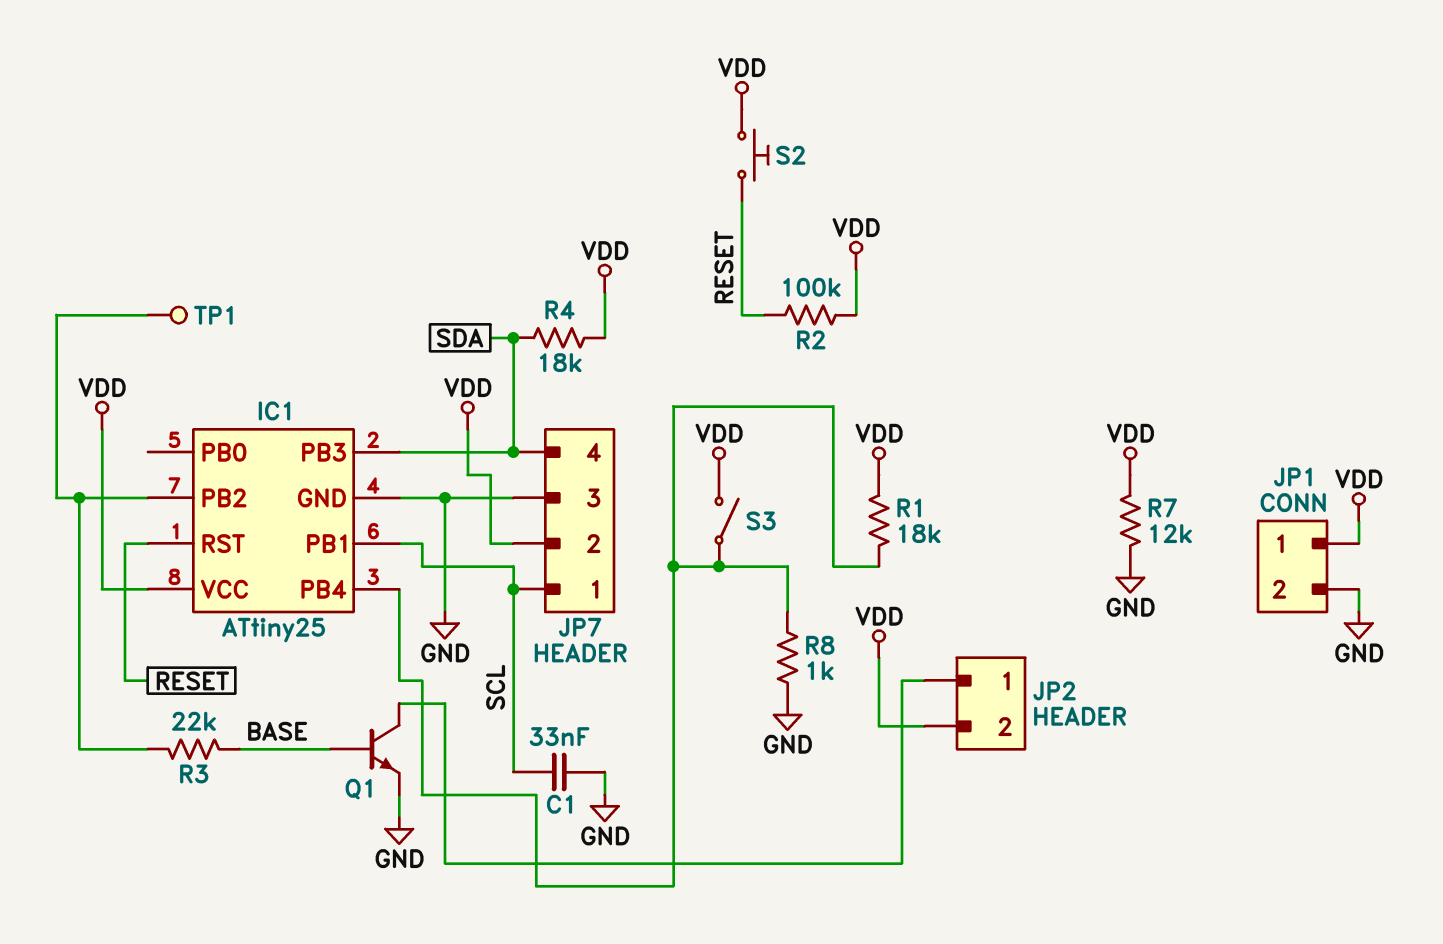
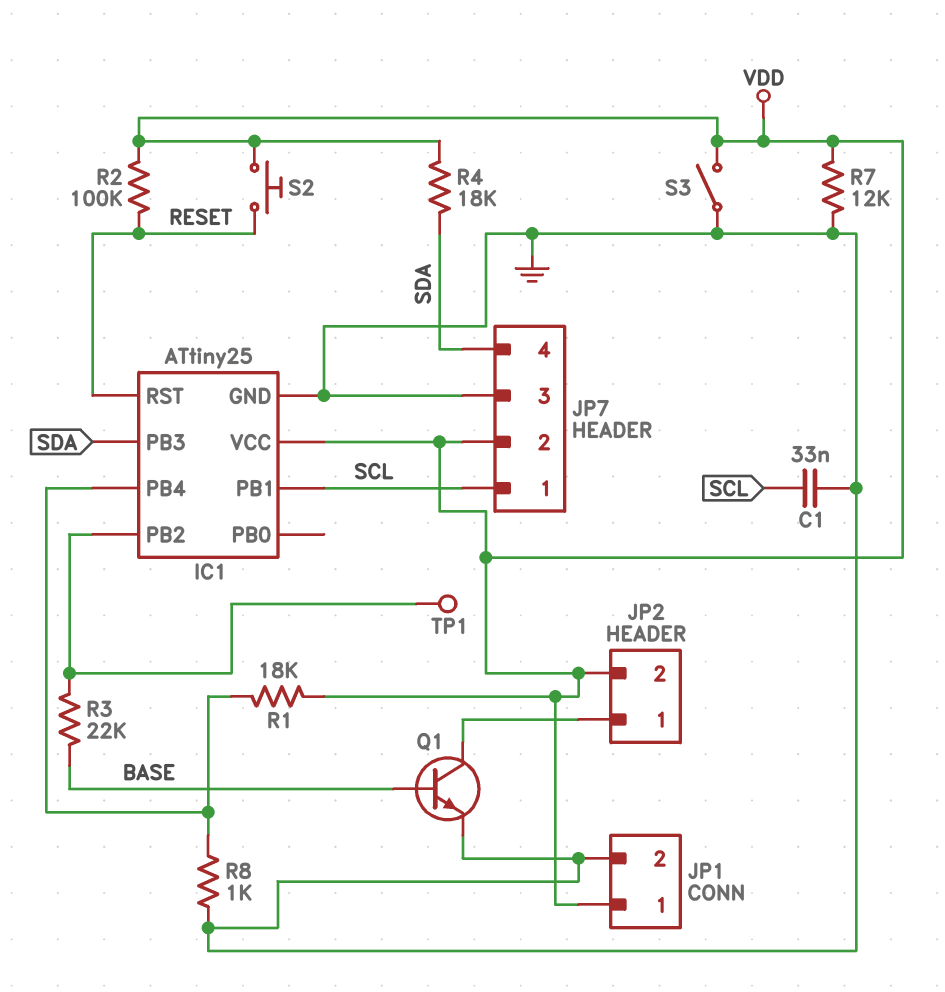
S3: switch (IC1/PB4, VDD) -> switch (GND, VDD)

